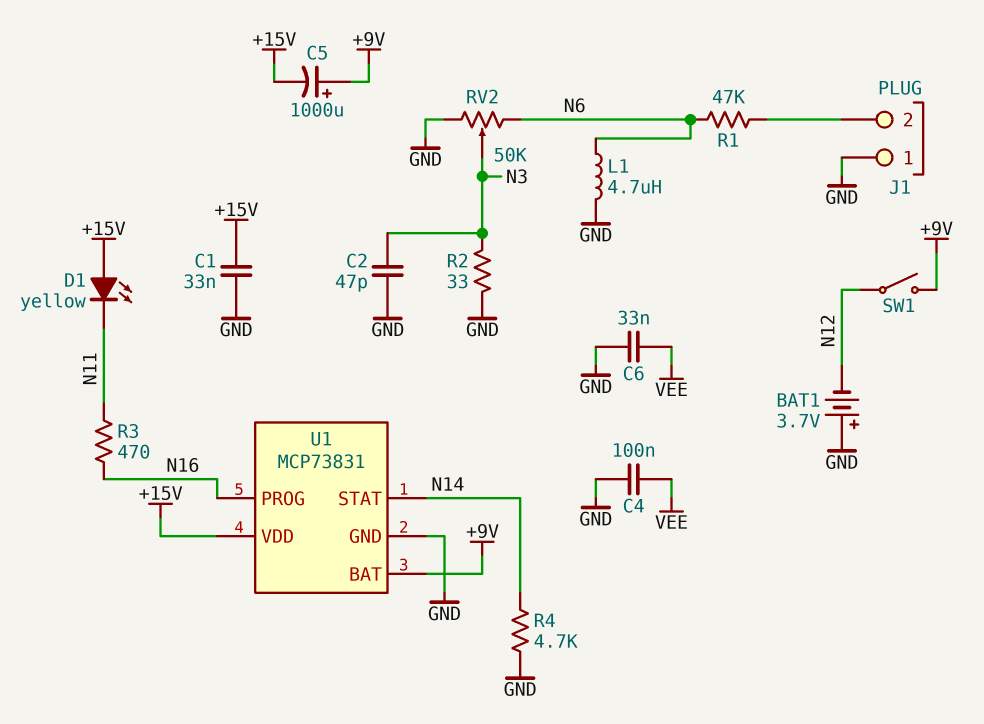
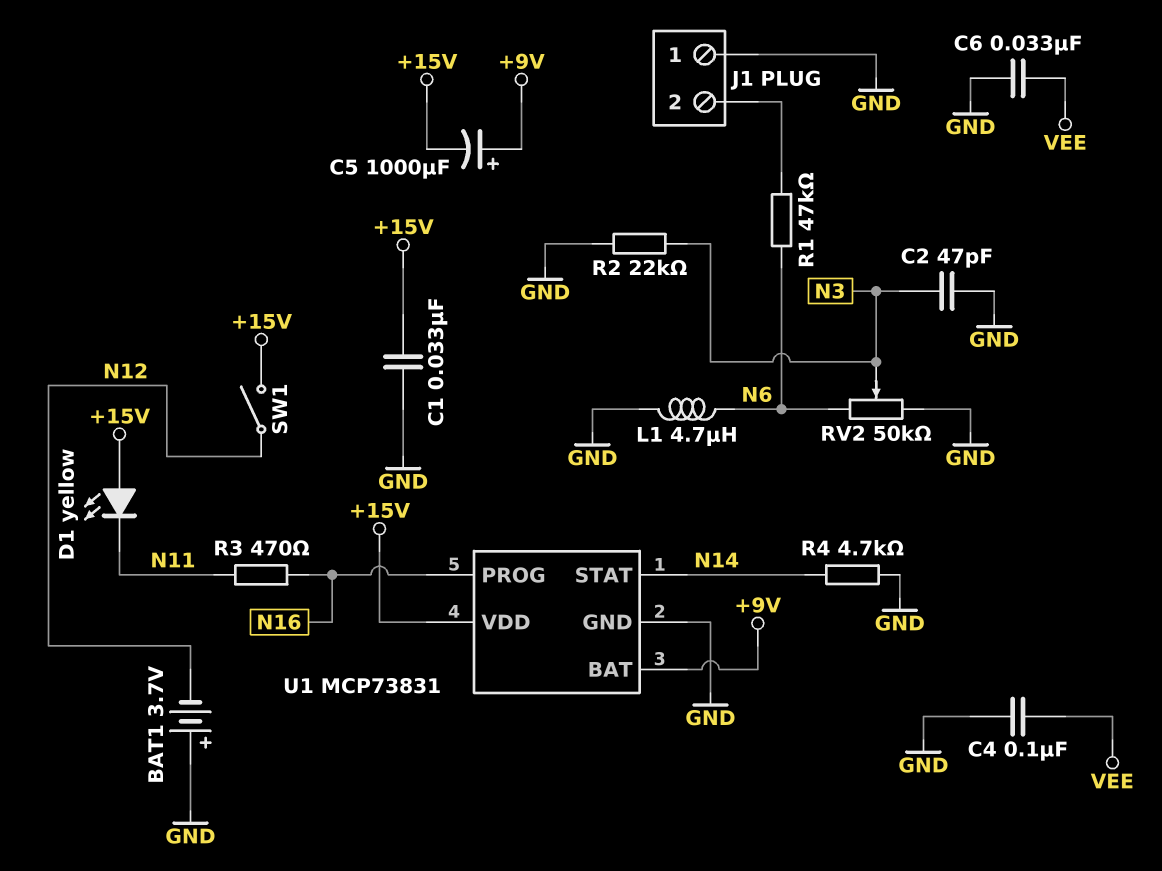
R2: 33 (GND, N3) -> 22k (GND, N3)
SW1: switch (+9V, N12) -> switch (+15V, N12)

